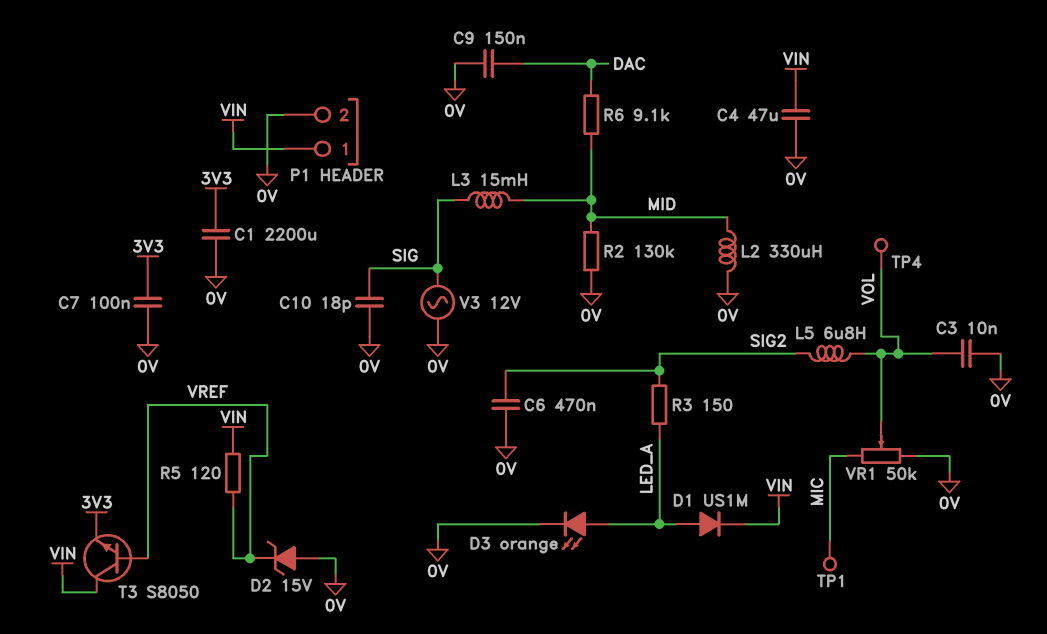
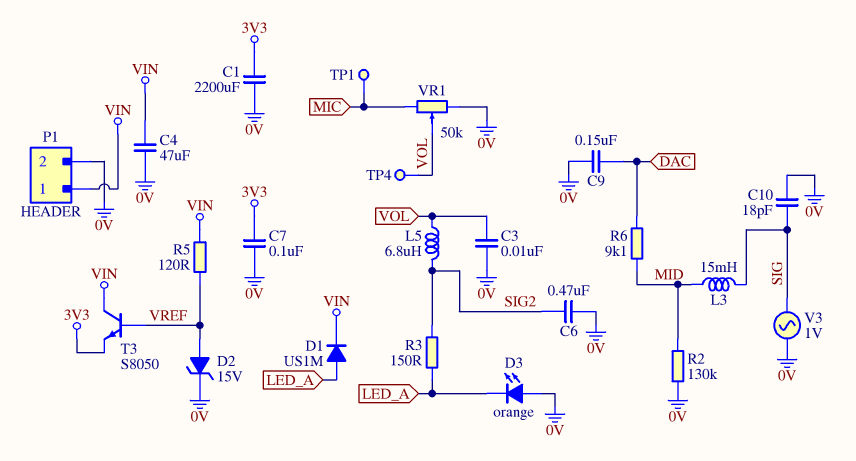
D2: zener 15V (A 0V, K VREF) -> zener 15V (A VREF, K 0V)
D3: LED orange (A LED_A, K 0V) -> LED orange (A 0V, K LED_A)
L2: 330uH (0V, MID) -> none
V3: AC 12V (0V, SIG) -> AC 1V (0V, SIG)

